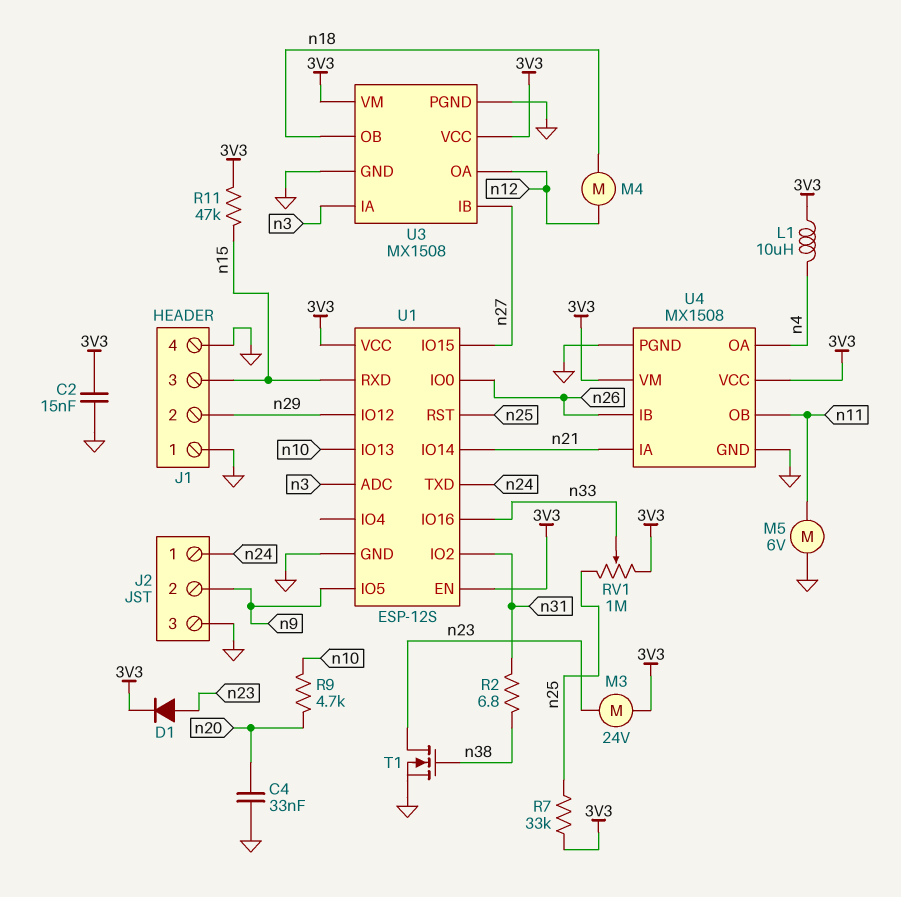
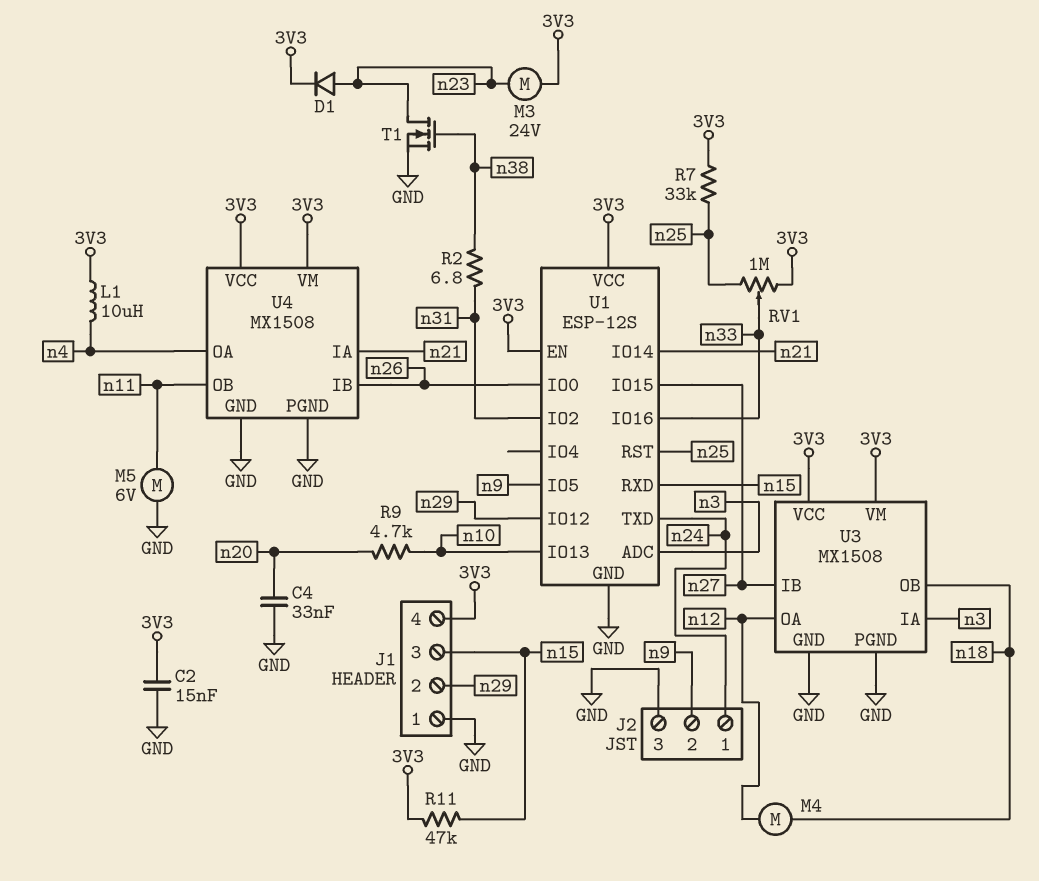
J1 pin 4: GND -> 3V3

